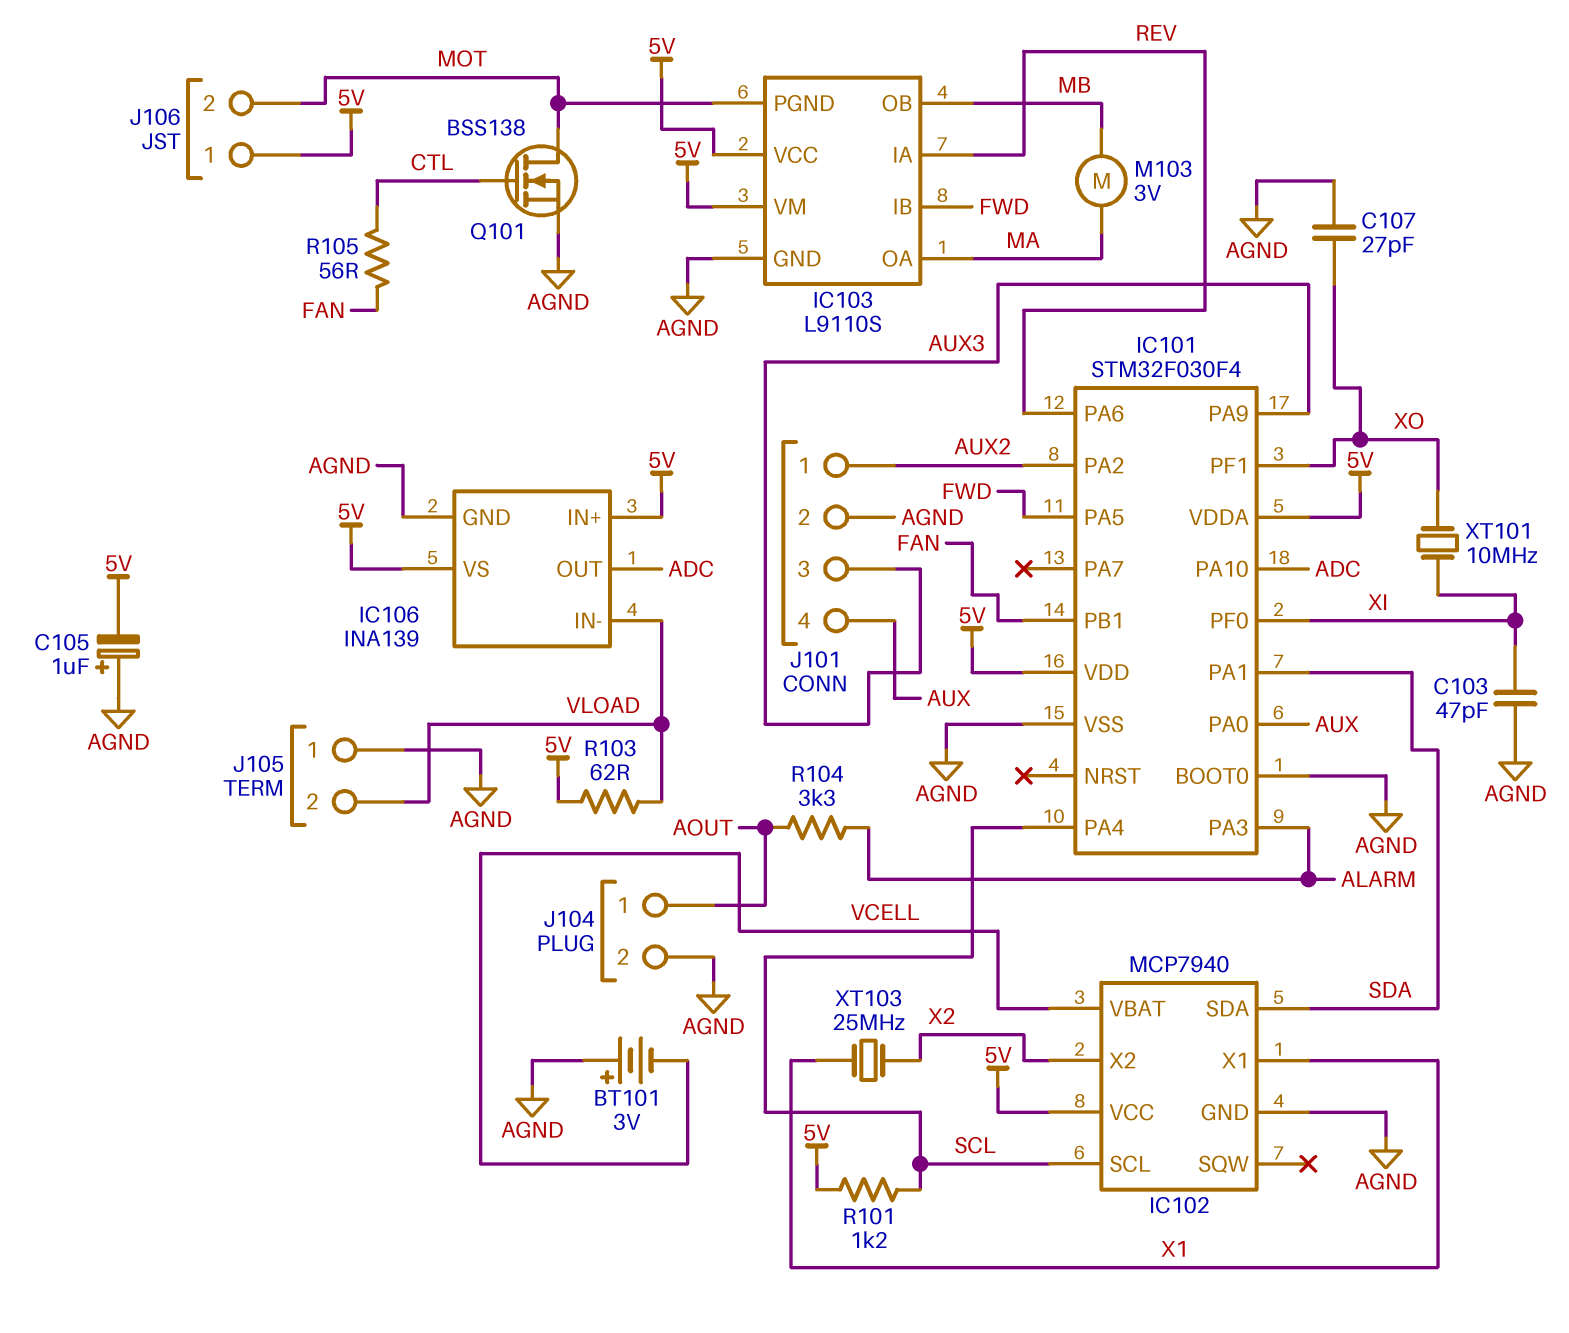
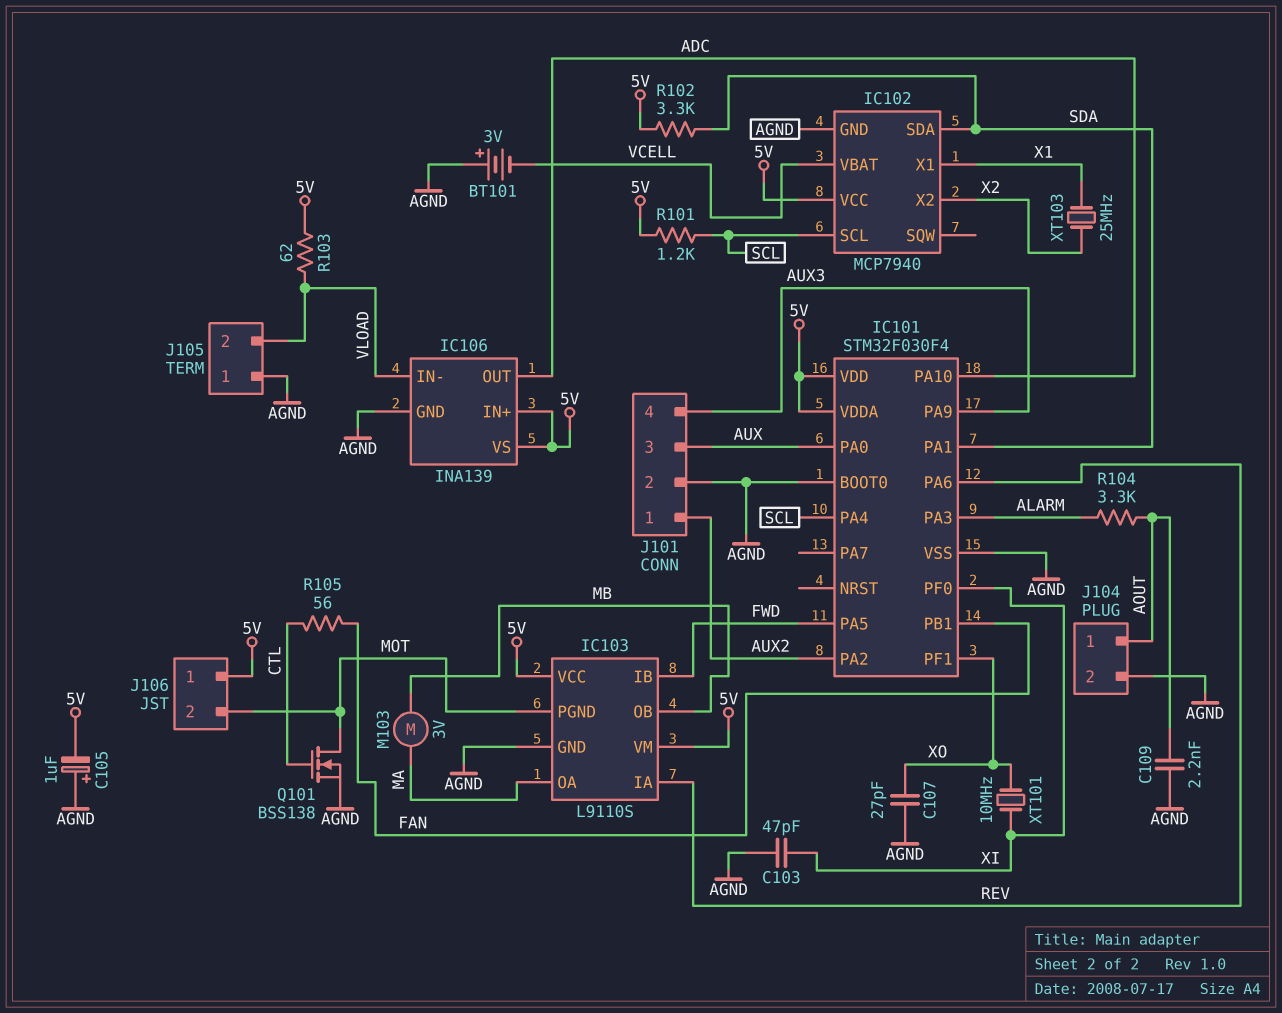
C109: none -> 2.2nF (AGND, AOUT)
J101 pin 3: AUX3 -> AUX
J101 pin 4: AUX -> AUX3
R102: none -> 3.3k (5V, SDA)

